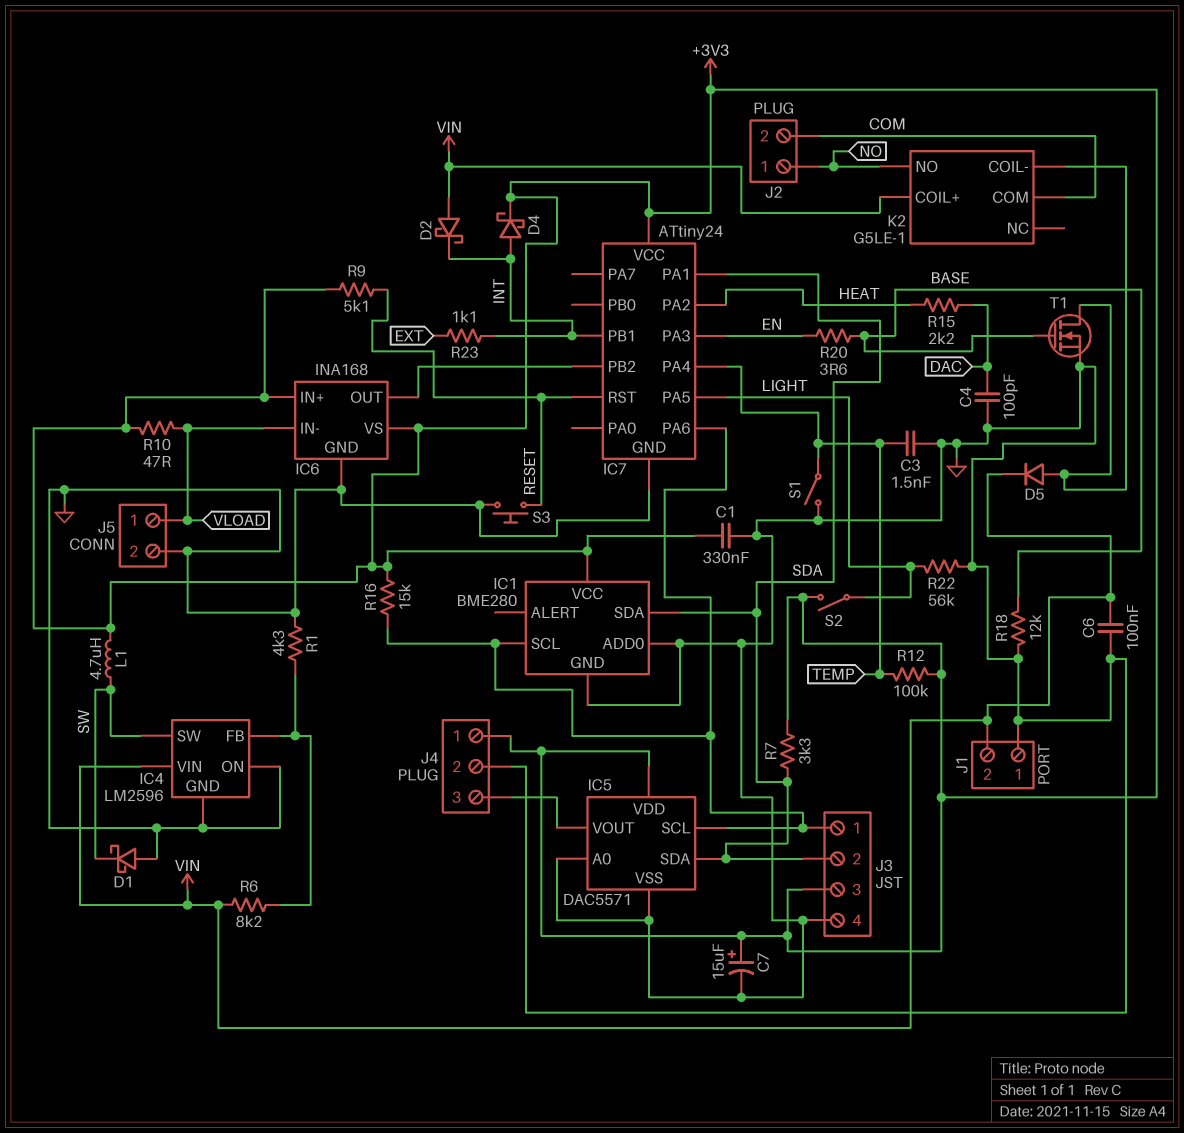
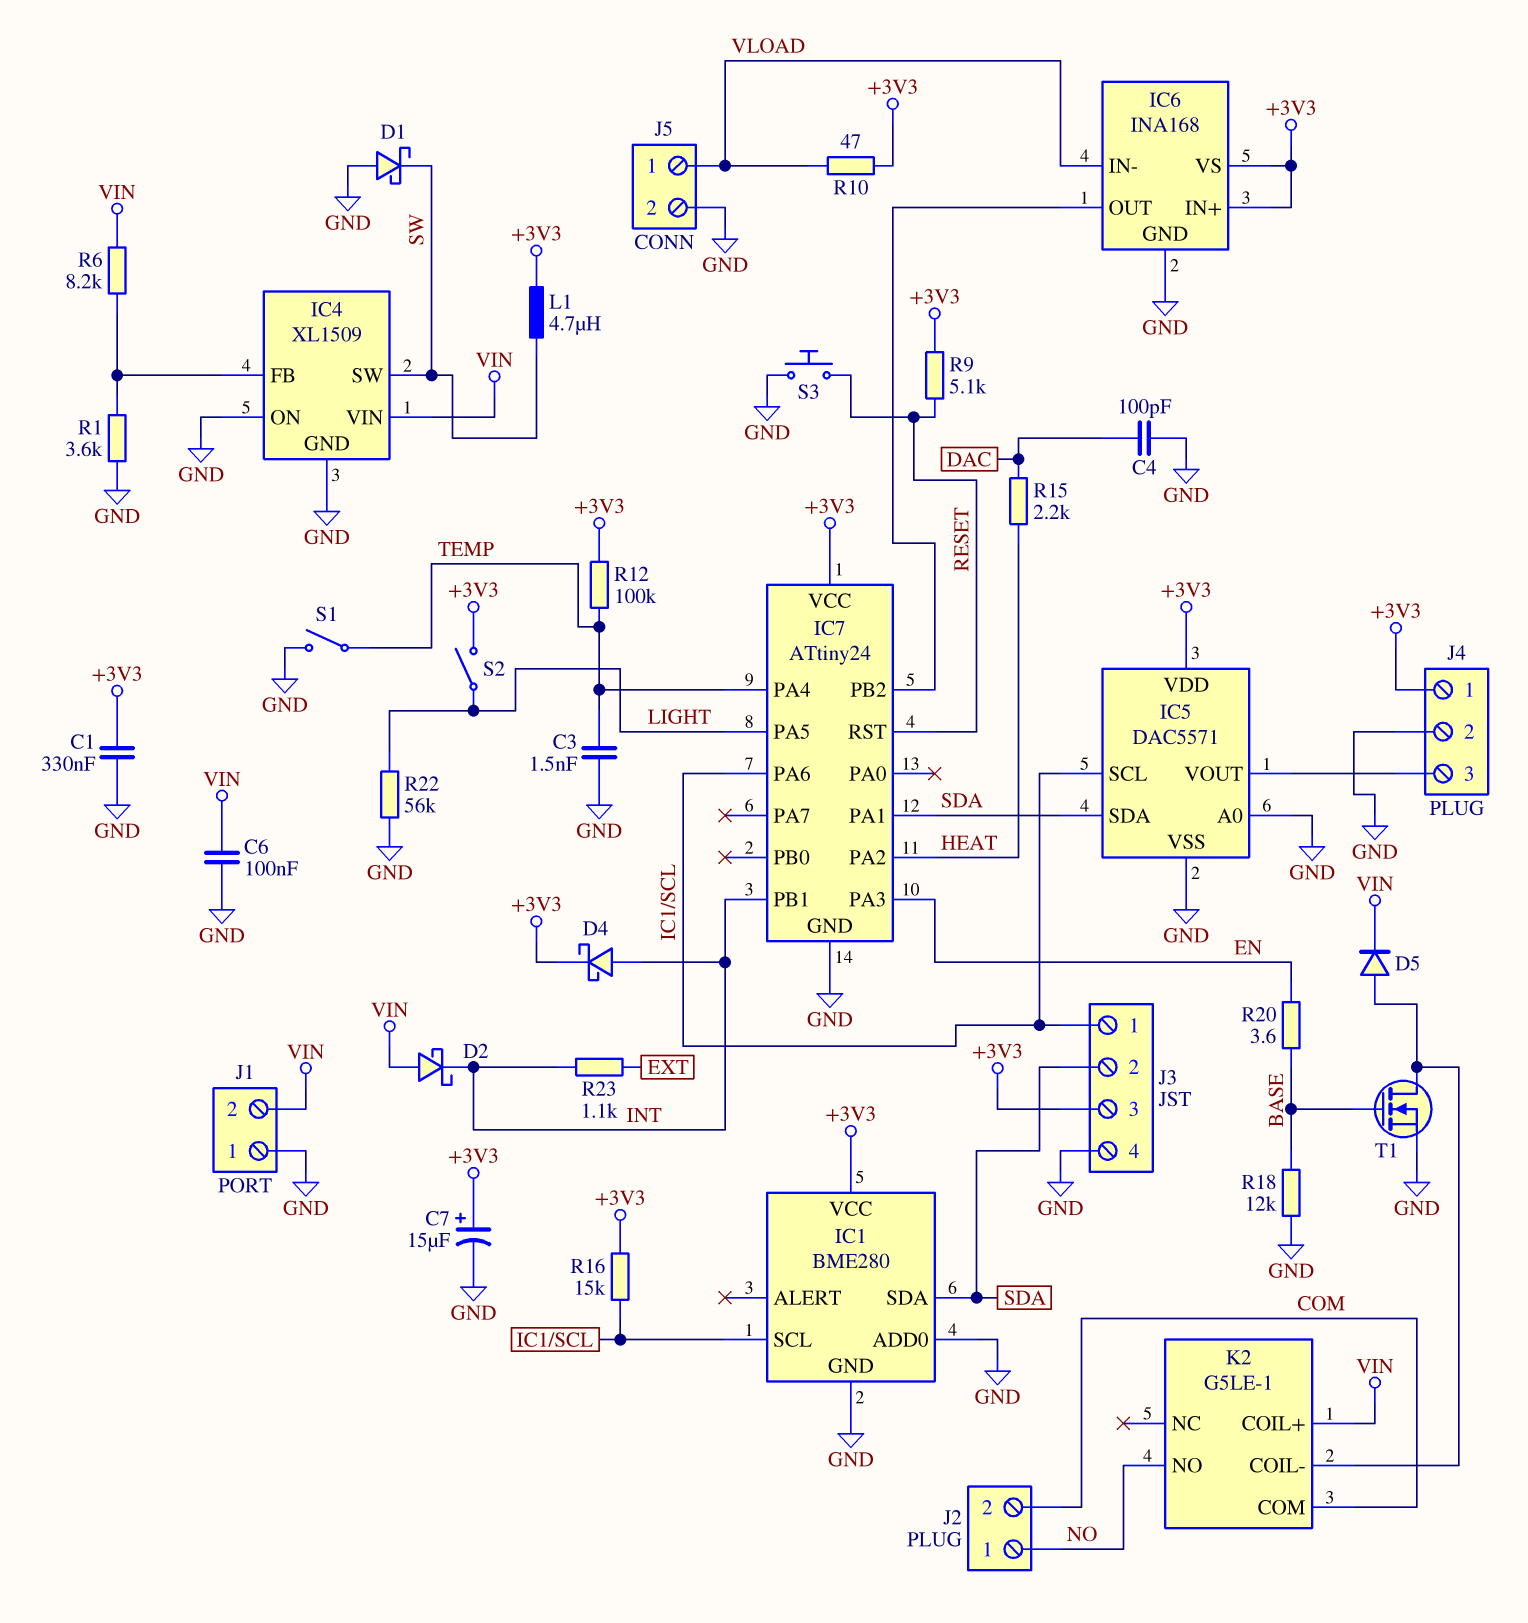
IC4: LM2596 -> XL1509
R1: 4.3k (GND, IC4/FB) -> 3.6k (GND, IC4/FB)
R7: 3.3k (+3V3, SDA) -> none

